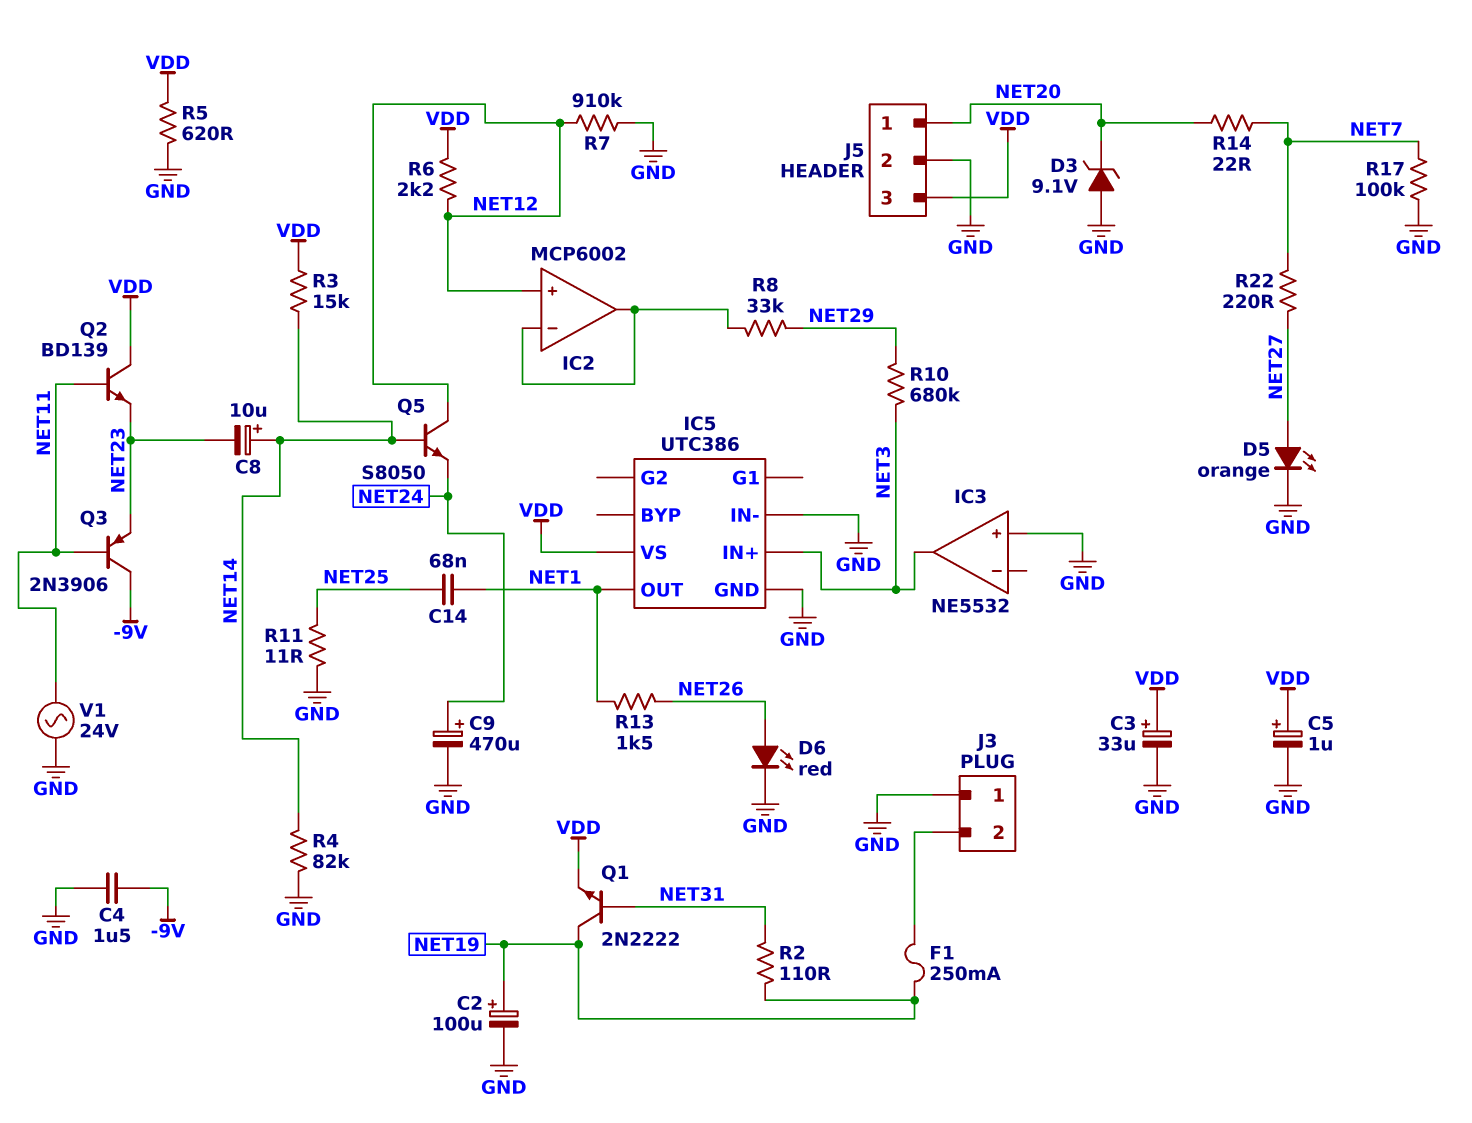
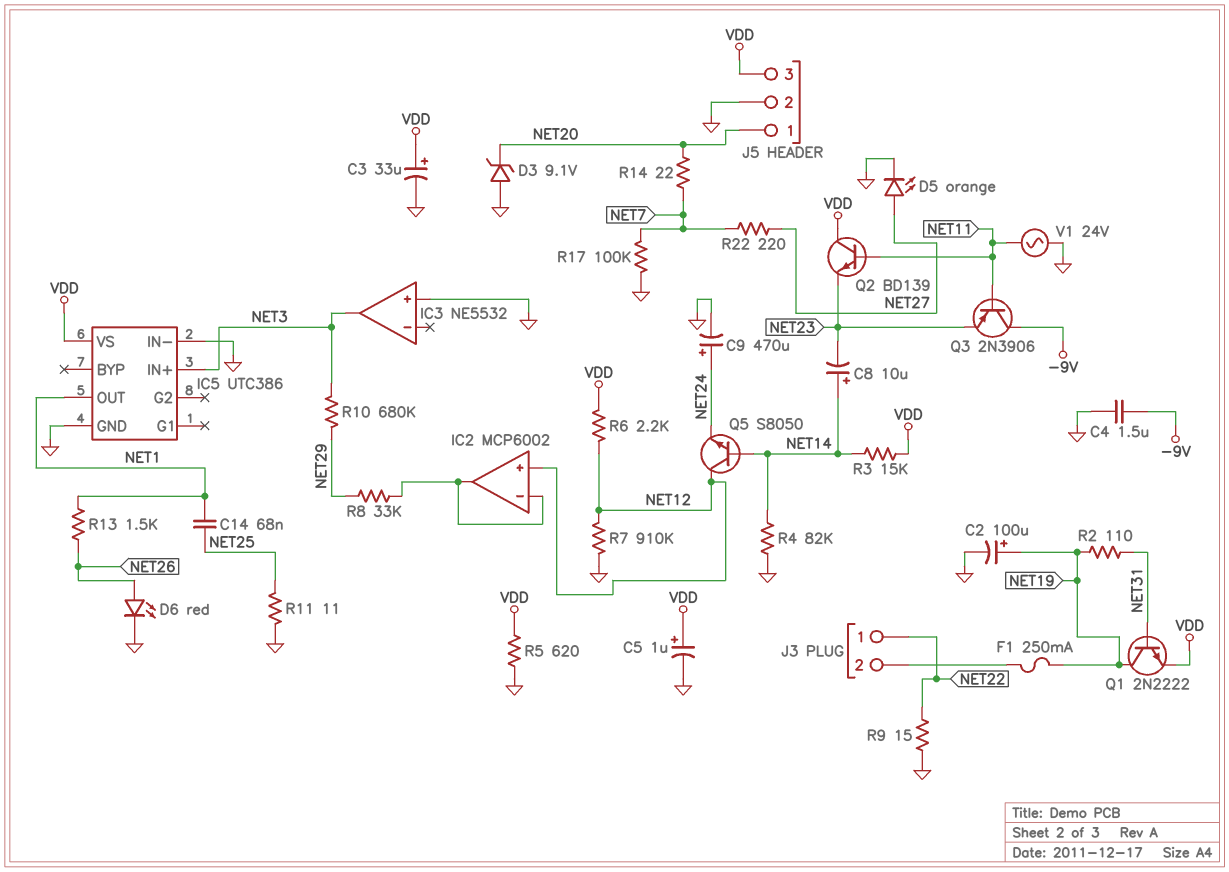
J3 pin 1: GND -> NET22
R9: none -> 15 (GND, NET22)

